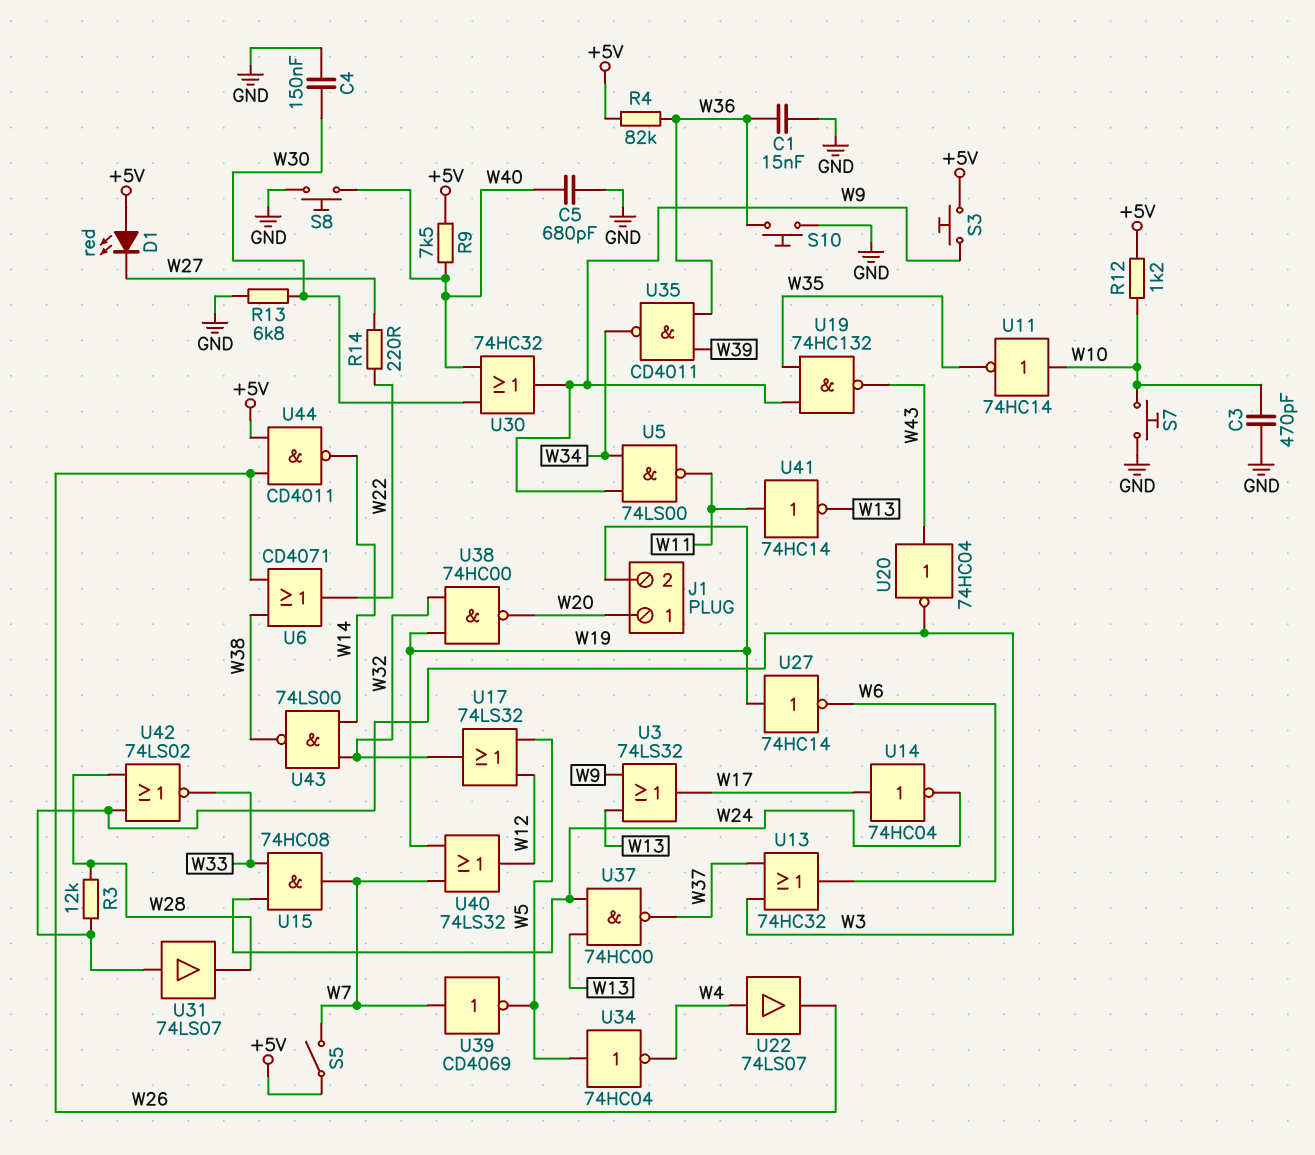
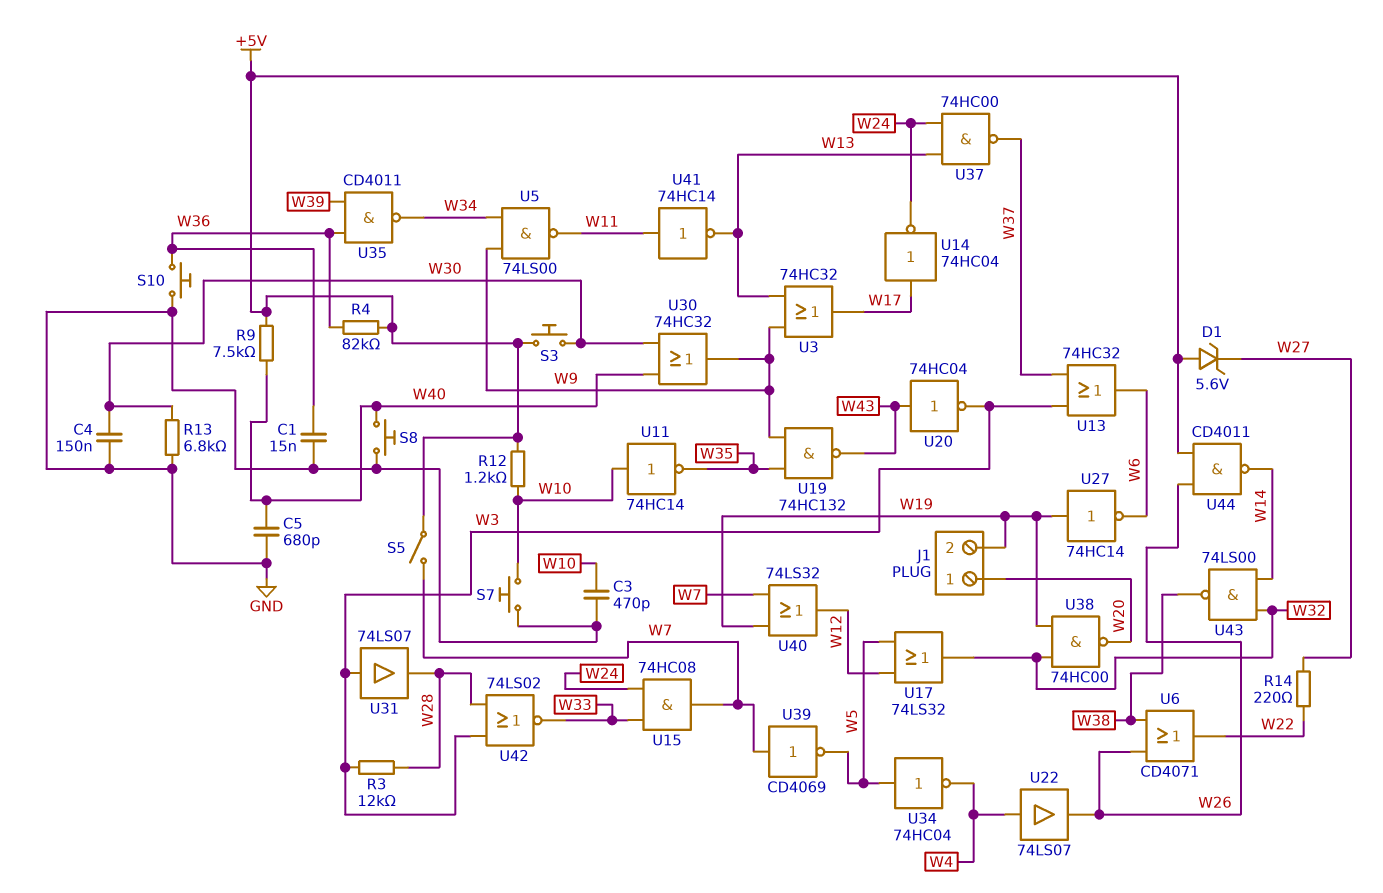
D1: LED red (A +5V, K W27) -> zener 5.6V (A +5V, K W27)
S3: button (+5V, W9) -> button (+5V, W30)
U3: OR 74LS32 (in W9, in W13, out W17) -> OR 74HC32 (in W9, in W13, out W17)

